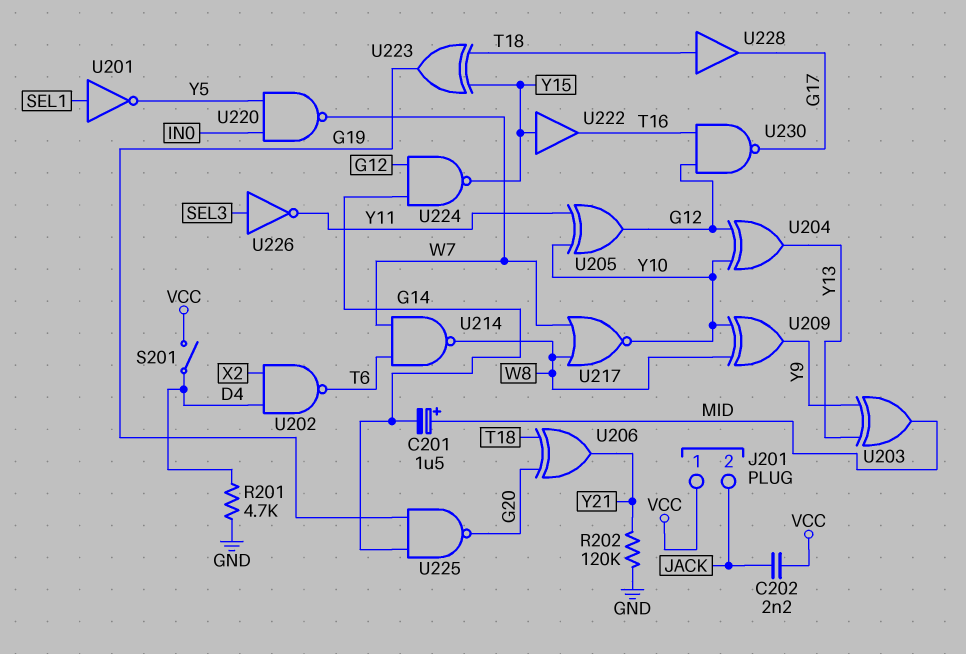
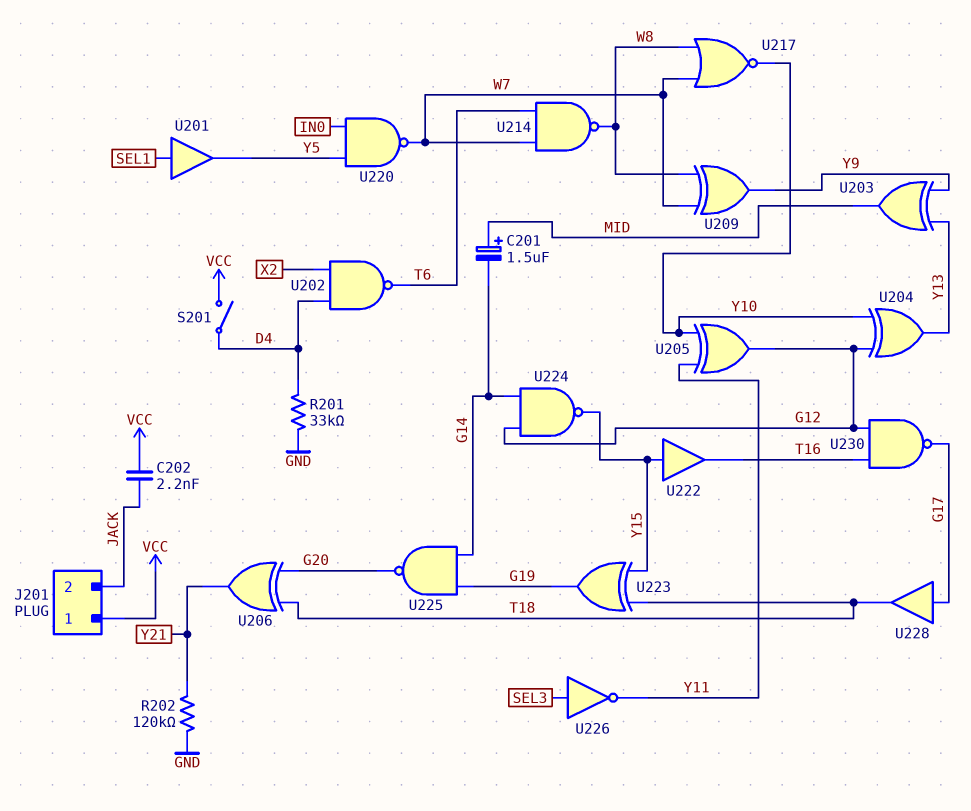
R201: 4.7k (D4, GND) -> 33k (D4, GND)
U201: NOT (in SEL1, out Y5) -> buffer (in SEL1, out Y5)
U209: XOR (in W8, in Y10, out Y9) -> XOR (in W7, in W8, out Y9)
U228: buffer (in T18, out G17) -> buffer (in G17, out T18)

